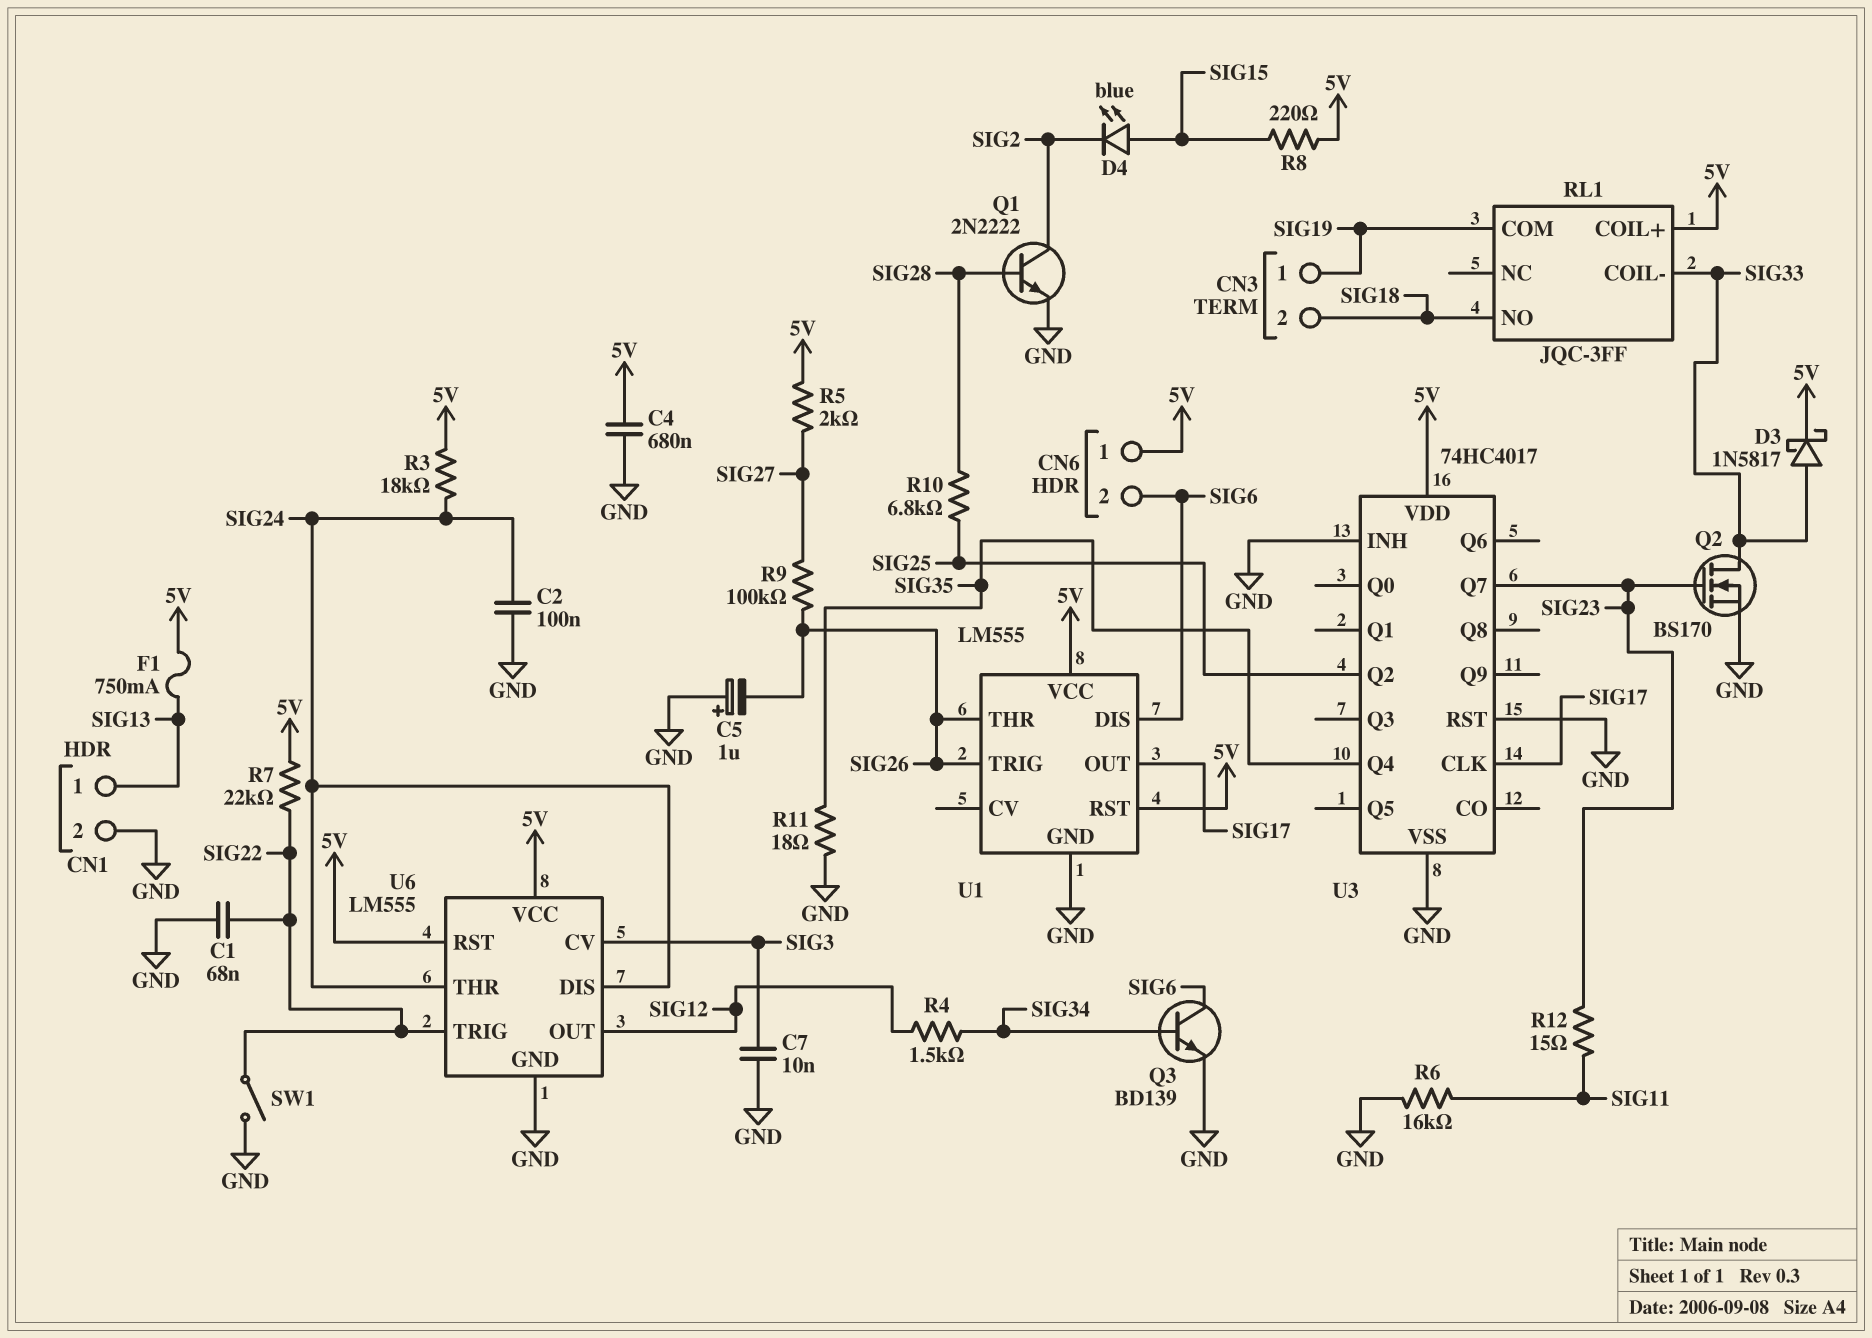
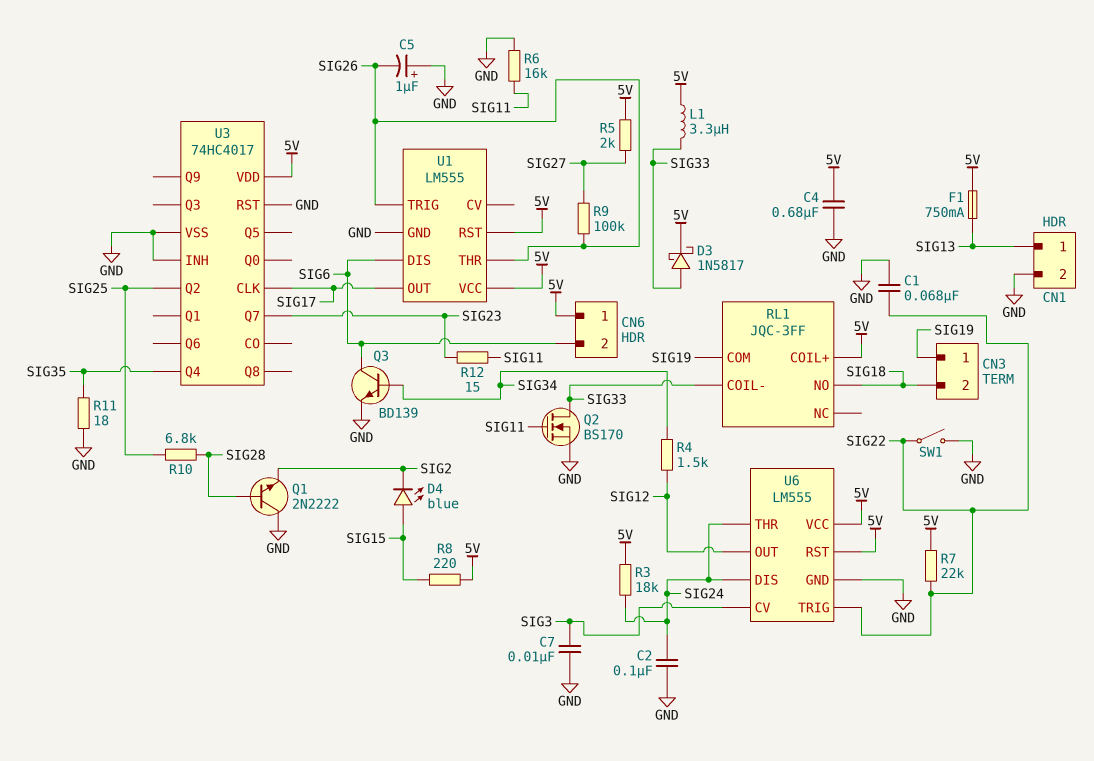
L1: none -> 3.3uH (5V, SIG33)
Q1: NPN 2N2222 (B SIG28, C SIG2, E GND) -> NPN 2N2222 (B SIG28, C GND, E SIG2)
Q2: NMOS BS170 (G SIG23, D SIG33, S GND) -> NMOS BS170 (G SIG11, D SIG33, S GND)

